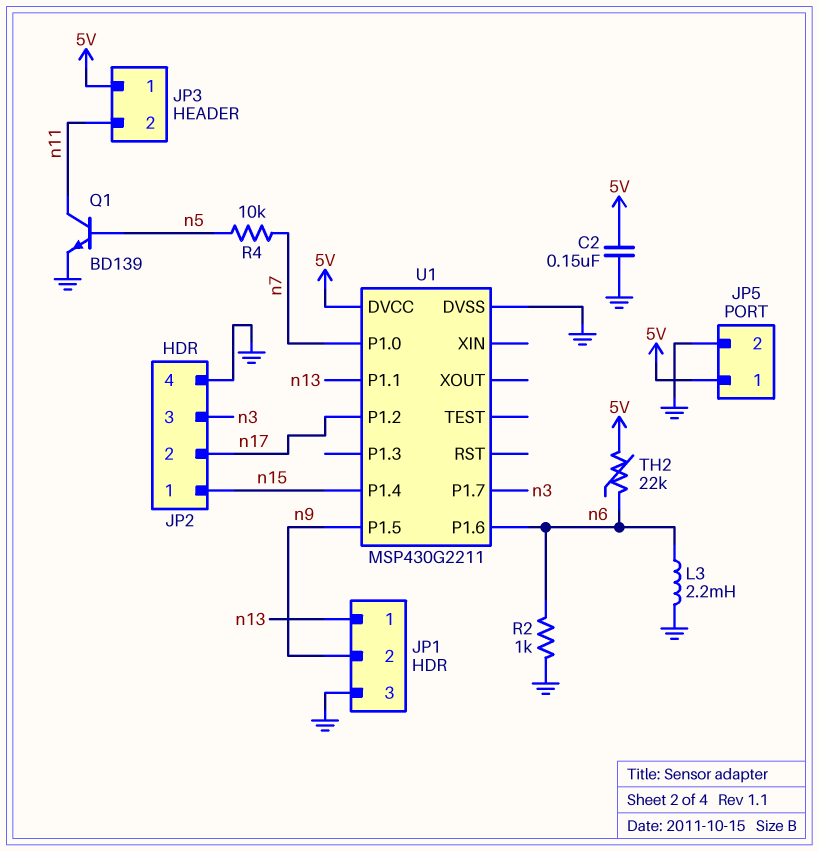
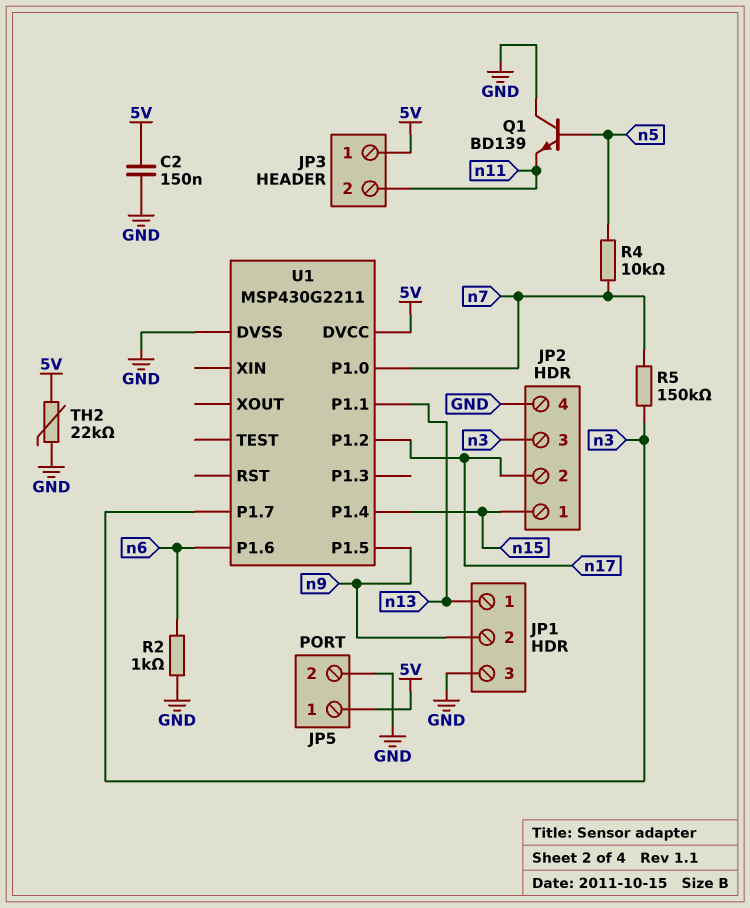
L3: 2.2mH (GND, n6) -> none
Q1: NPN BD139 (B n5, C n11, E GND) -> NPN BD139 (B n5, C GND, E n11)
R5: none -> 150k (n3, n7)
TH2: 22k (5V, n6) -> 22k (5V, GND)

